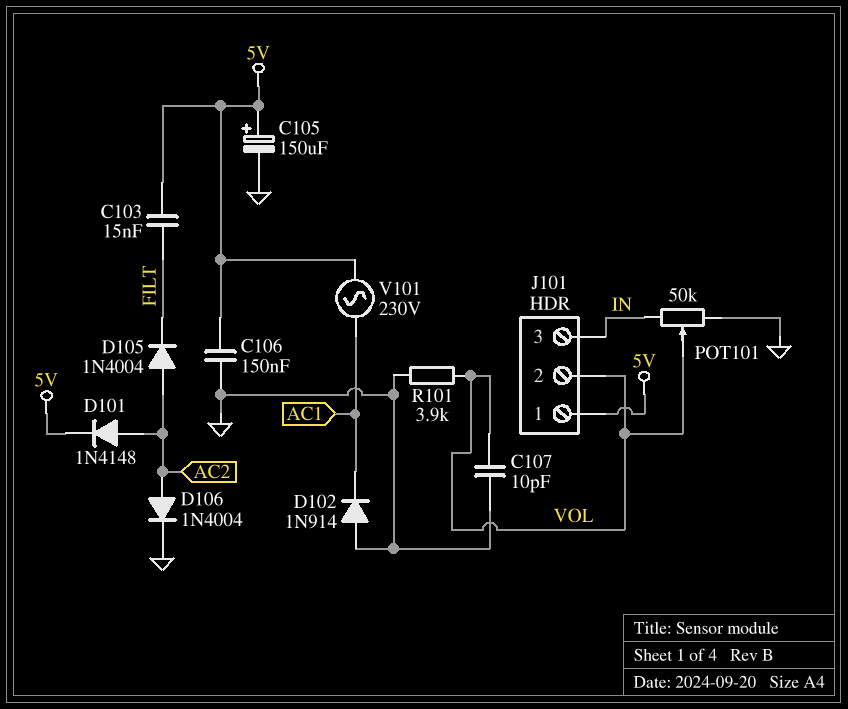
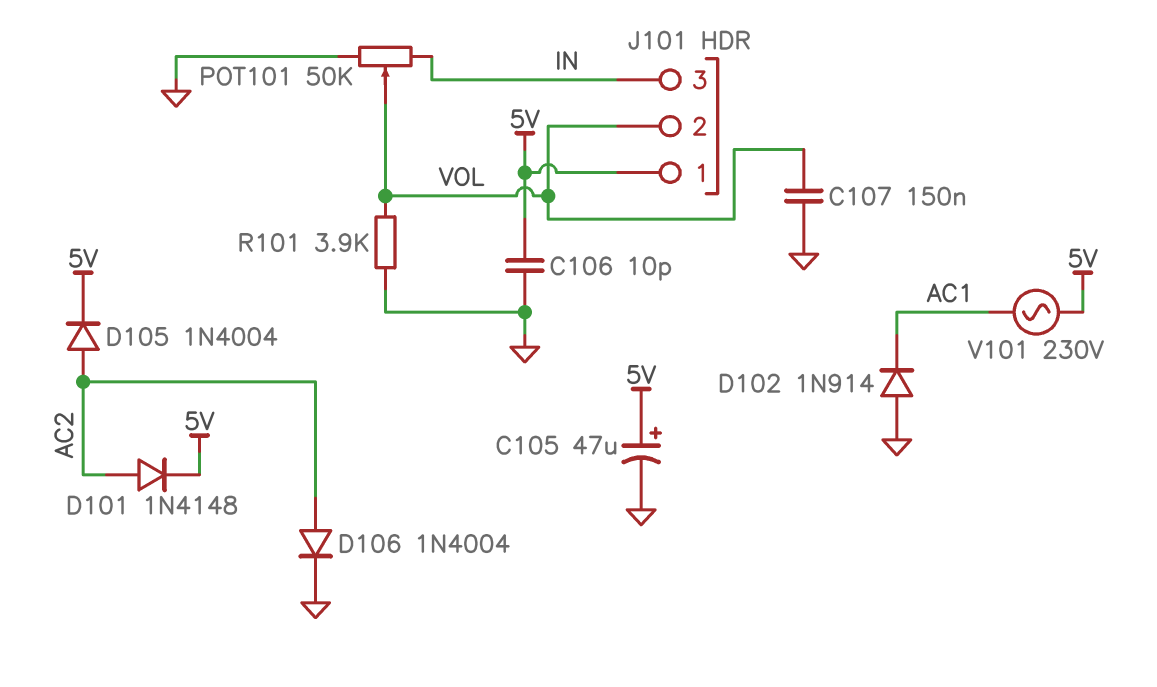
C103: 15nF (5V, FILT) -> none
C105: 150uF (plus 5V, minus GND) -> 47uF (plus 5V, minus GND)
C106: 150nF (5V, GND) -> 10pF (5V, GND)
C107: 10pF (GND, VOL) -> 150nF (GND, VOL)
D105: diode 1N4004 (A AC2, K FILT) -> diode 1N4004 (A AC2, K 5V)

